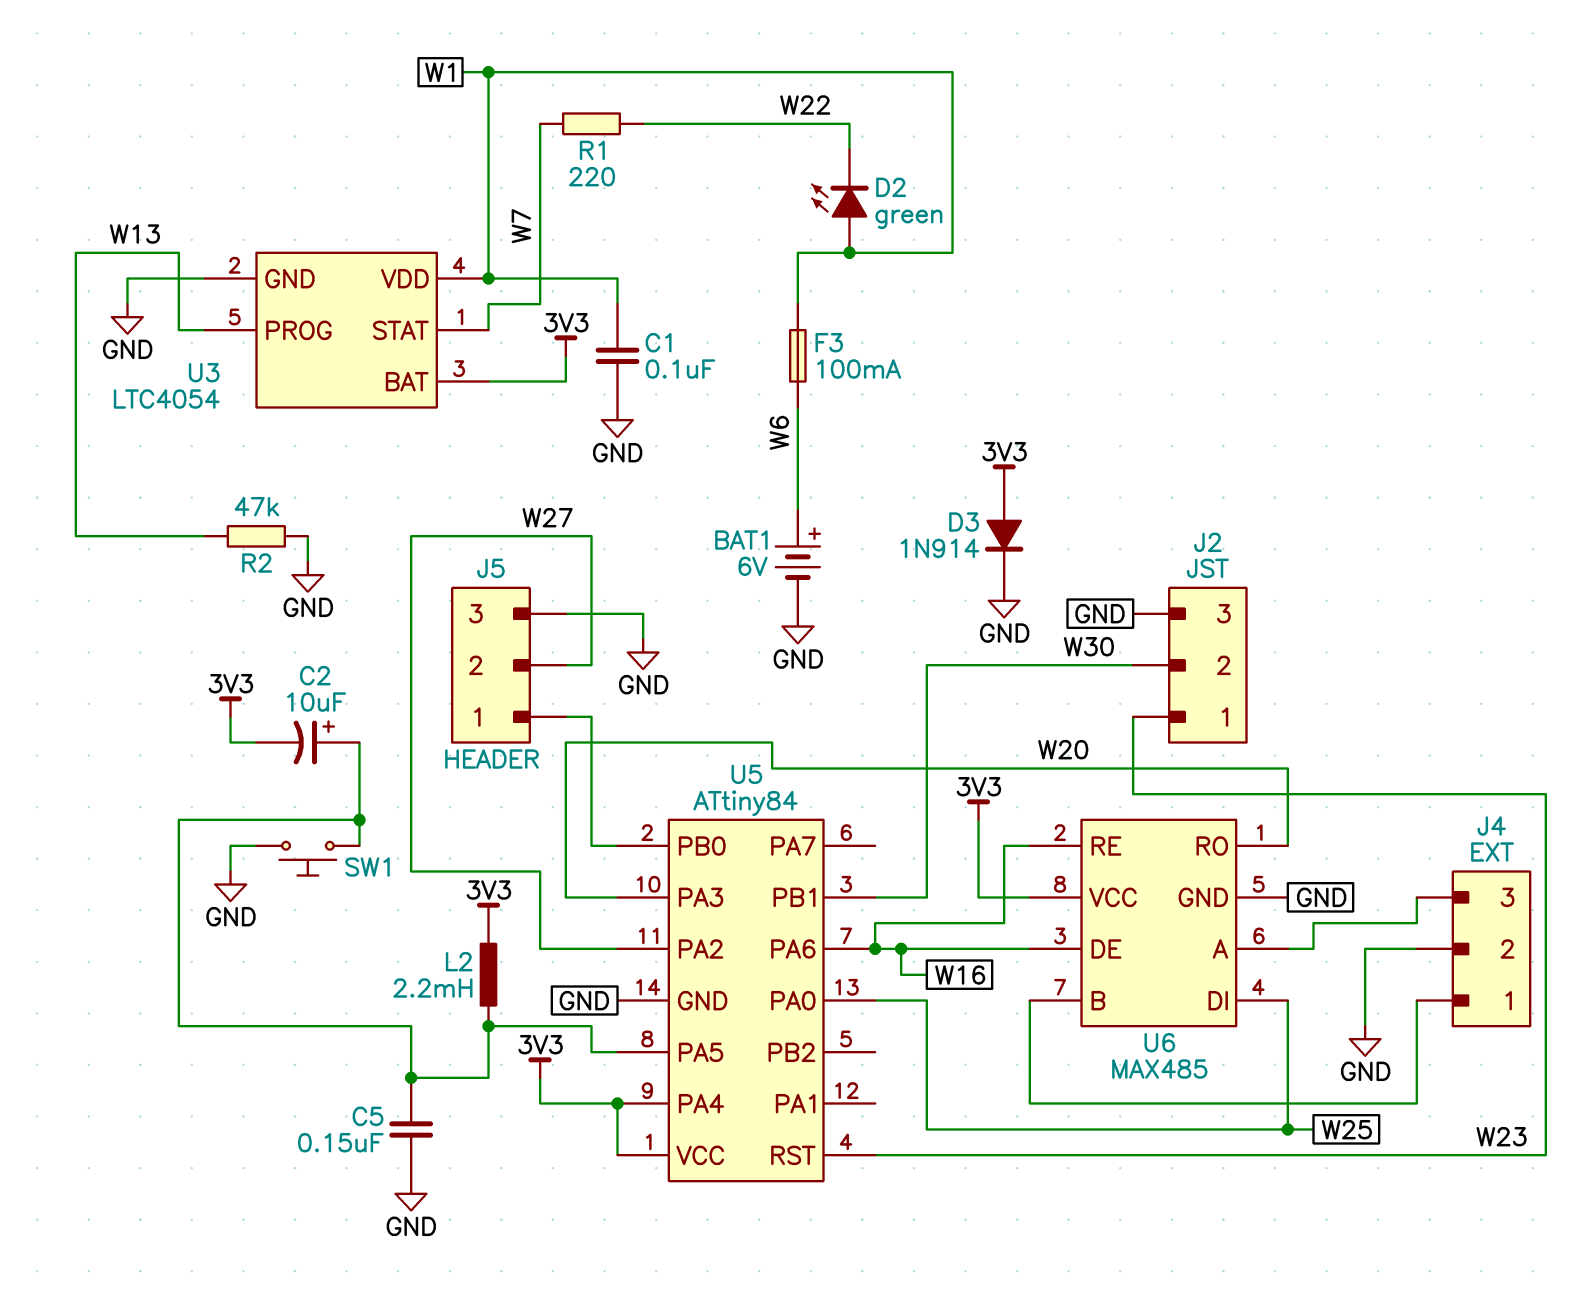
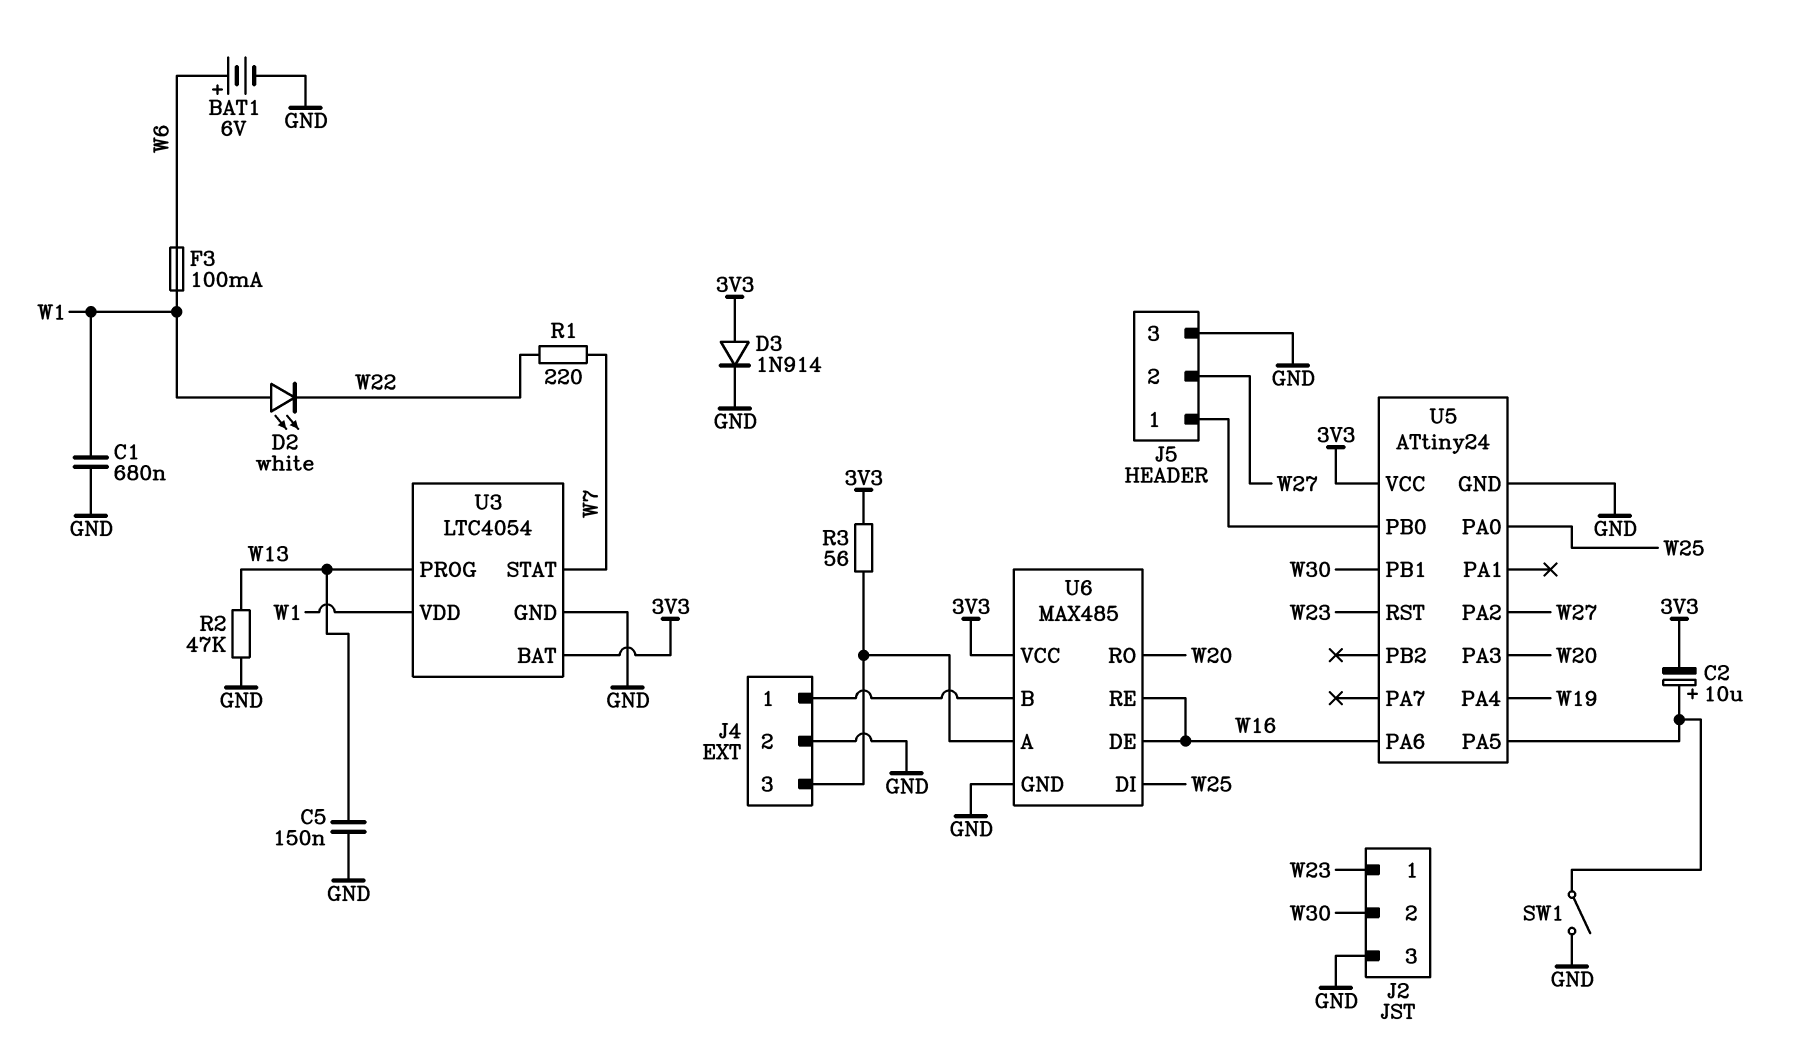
C1: 100nF (GND, W1) -> 680nF (GND, W1)
C5: 150nF (GND, U5/PA5) -> 150nF (GND, W13)
D2: LED green (A W1, K W22) -> LED white (A W1, K W22)
L2: 2.2mH (3V3, U5/PA5) -> none
R3: none -> 56 (3V3, J4/3)
SW1: button (GND, U5/PA5) -> switch (GND, U5/PA5)
U5: ATtiny84 -> ATtiny24
U5 pin PA4: 3V3 -> W19

